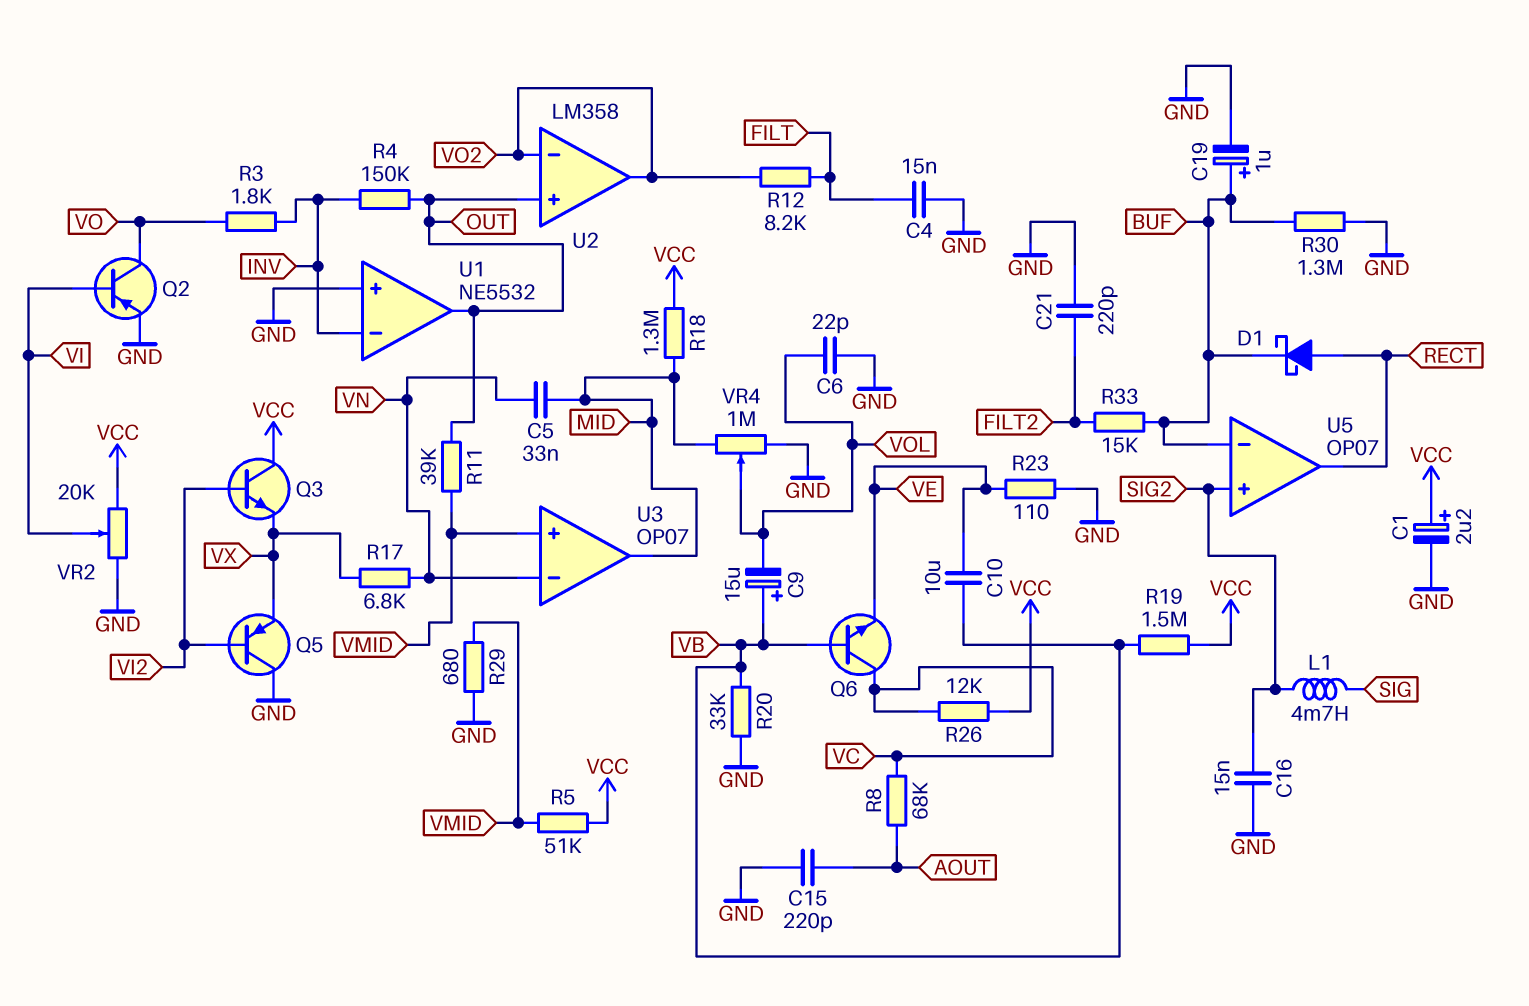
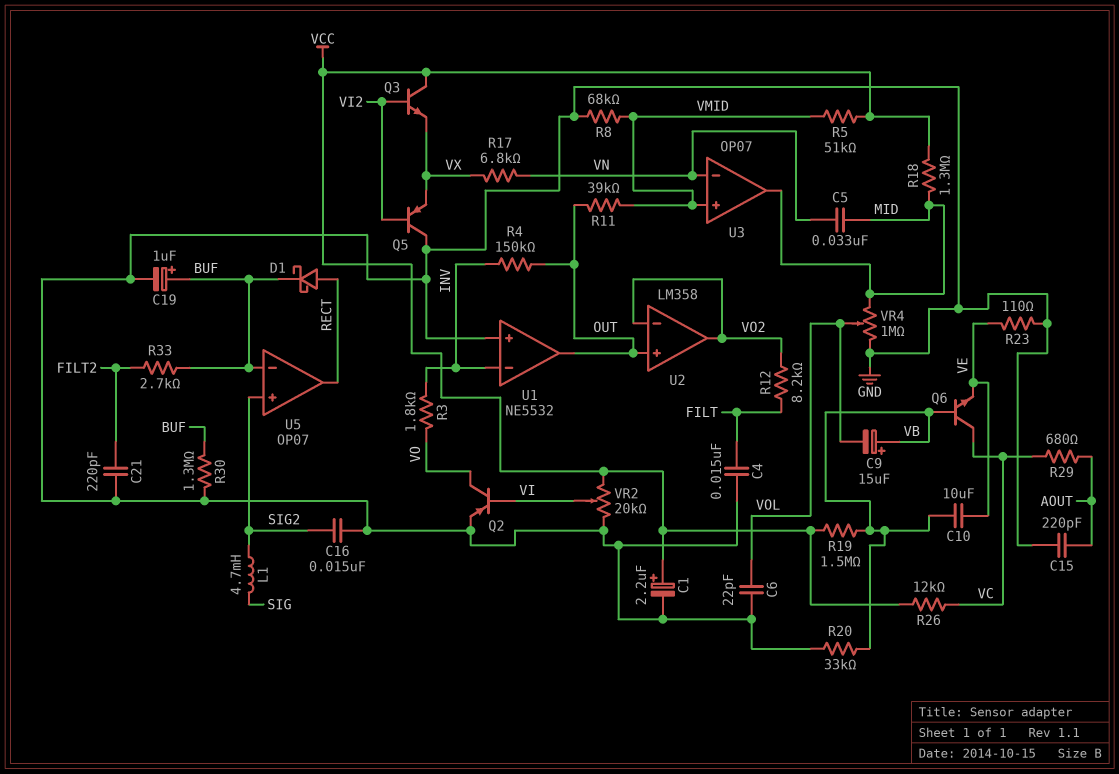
R8: 68k (AOUT, VC) -> 68k (GND, VMID)
R29: 680 (GND, VMID) -> 680 (AOUT, VC)
R33: 15k (BUF, FILT2) -> 2.7k (BUF, FILT2)

